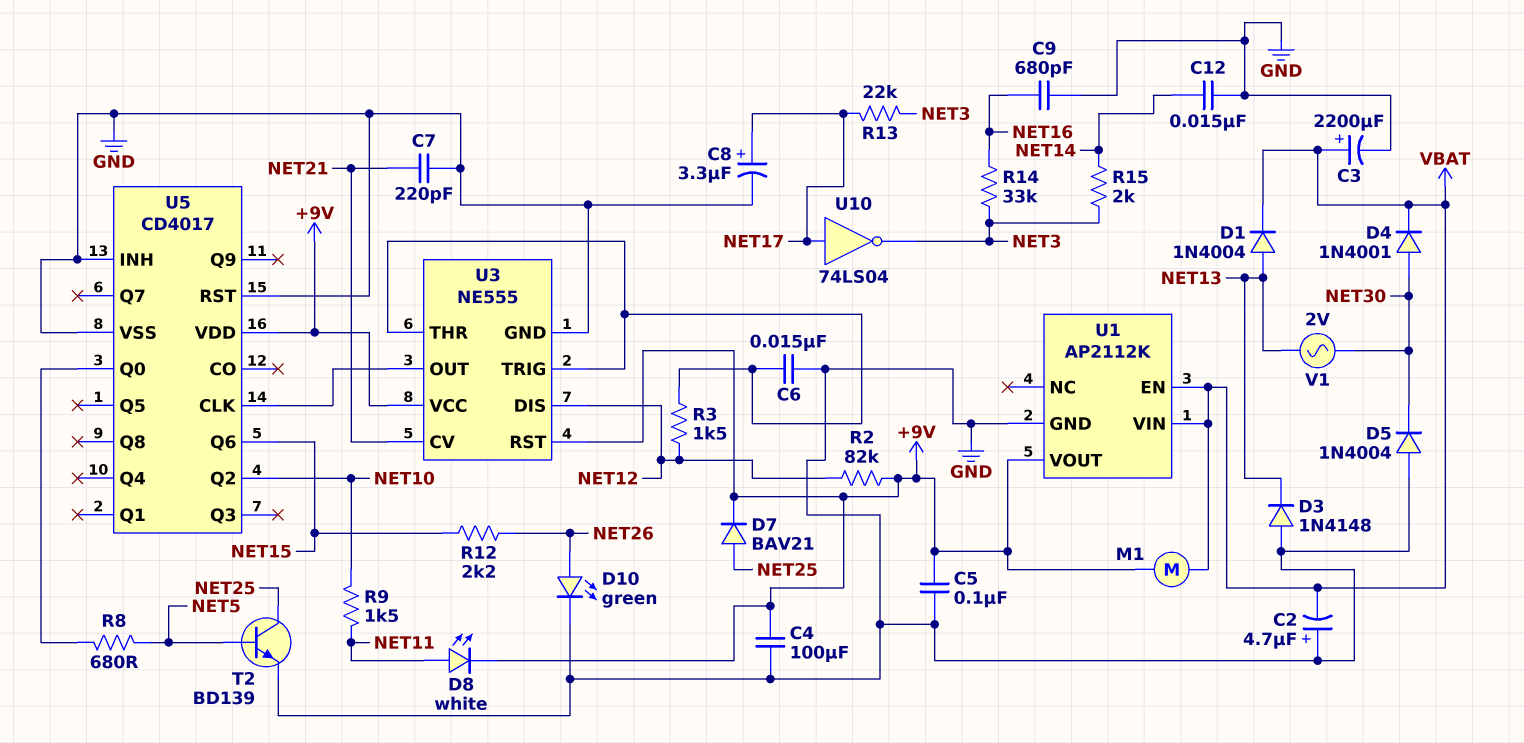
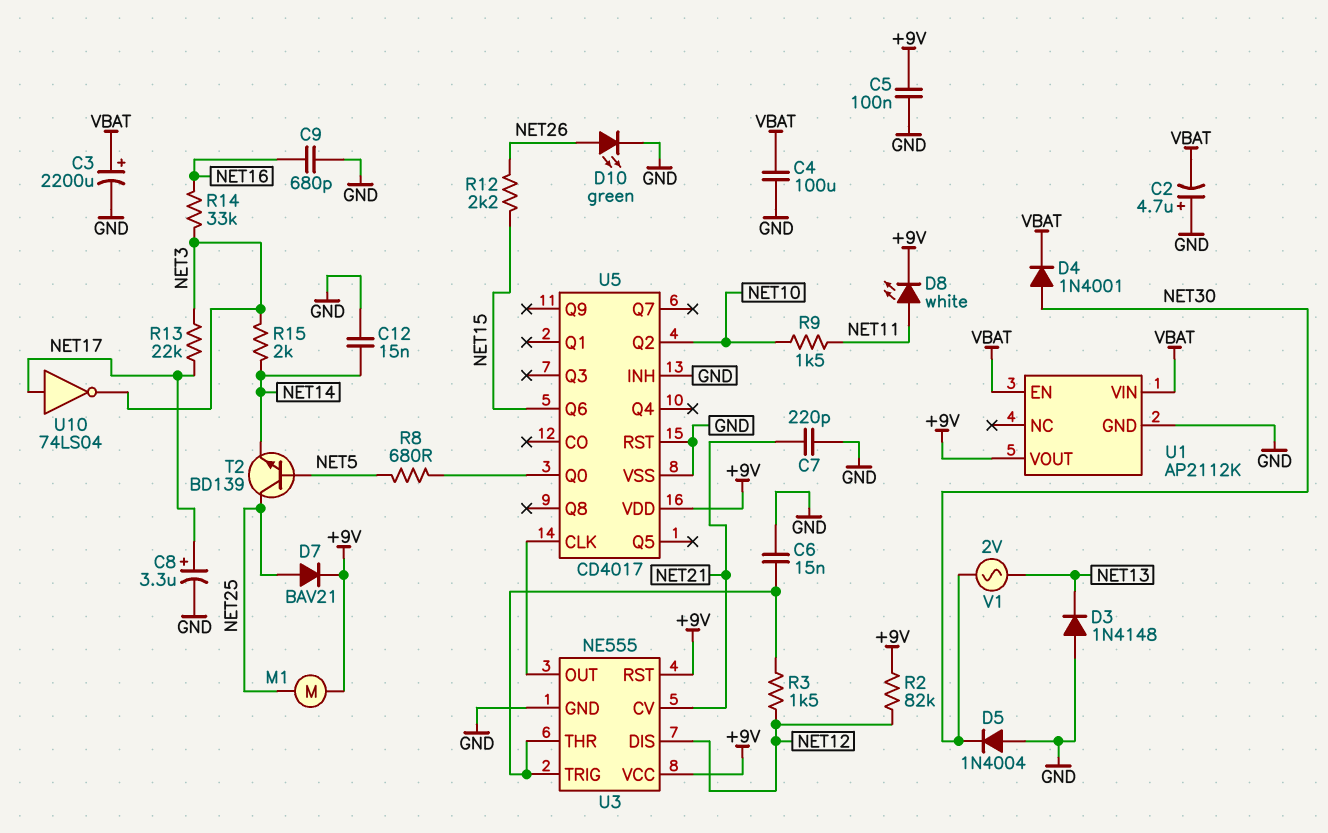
C4: 100uF (+9V, GND) -> 100uF (GND, VBAT)
D1: diode 1N4004 (A NET13, K VBAT) -> none
M1: motor (+9V, VBAT) -> motor (+9V, NET25)
T2: NPN BD139 (B NET5, C NET25, E GND) -> NPN BD139 (B NET5, C NET25, E NET14)

